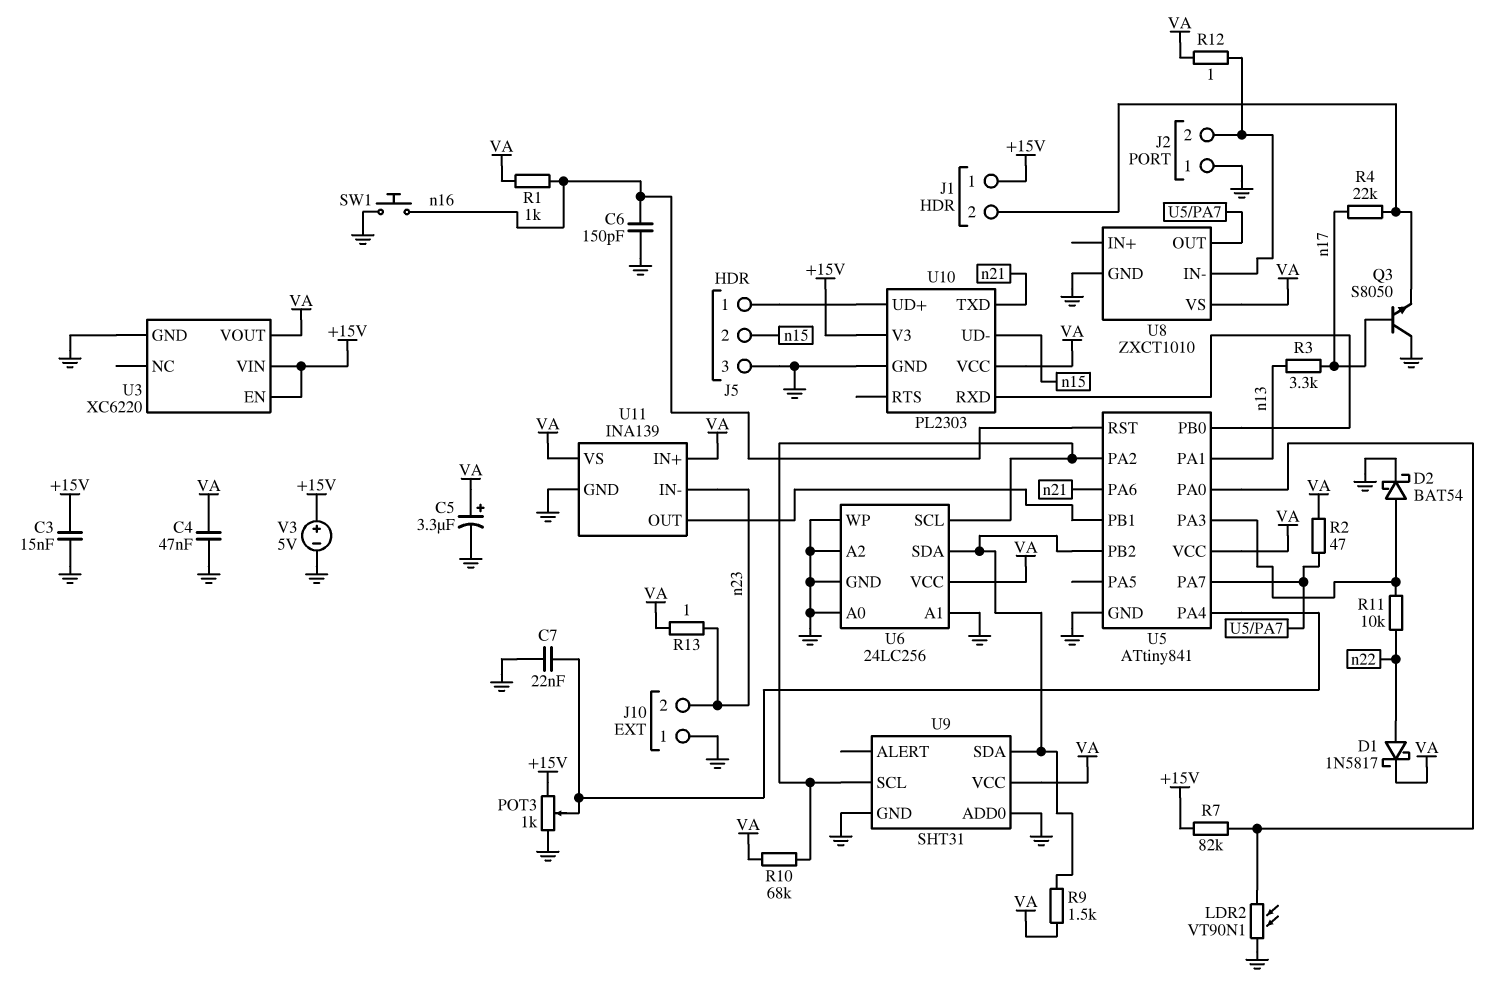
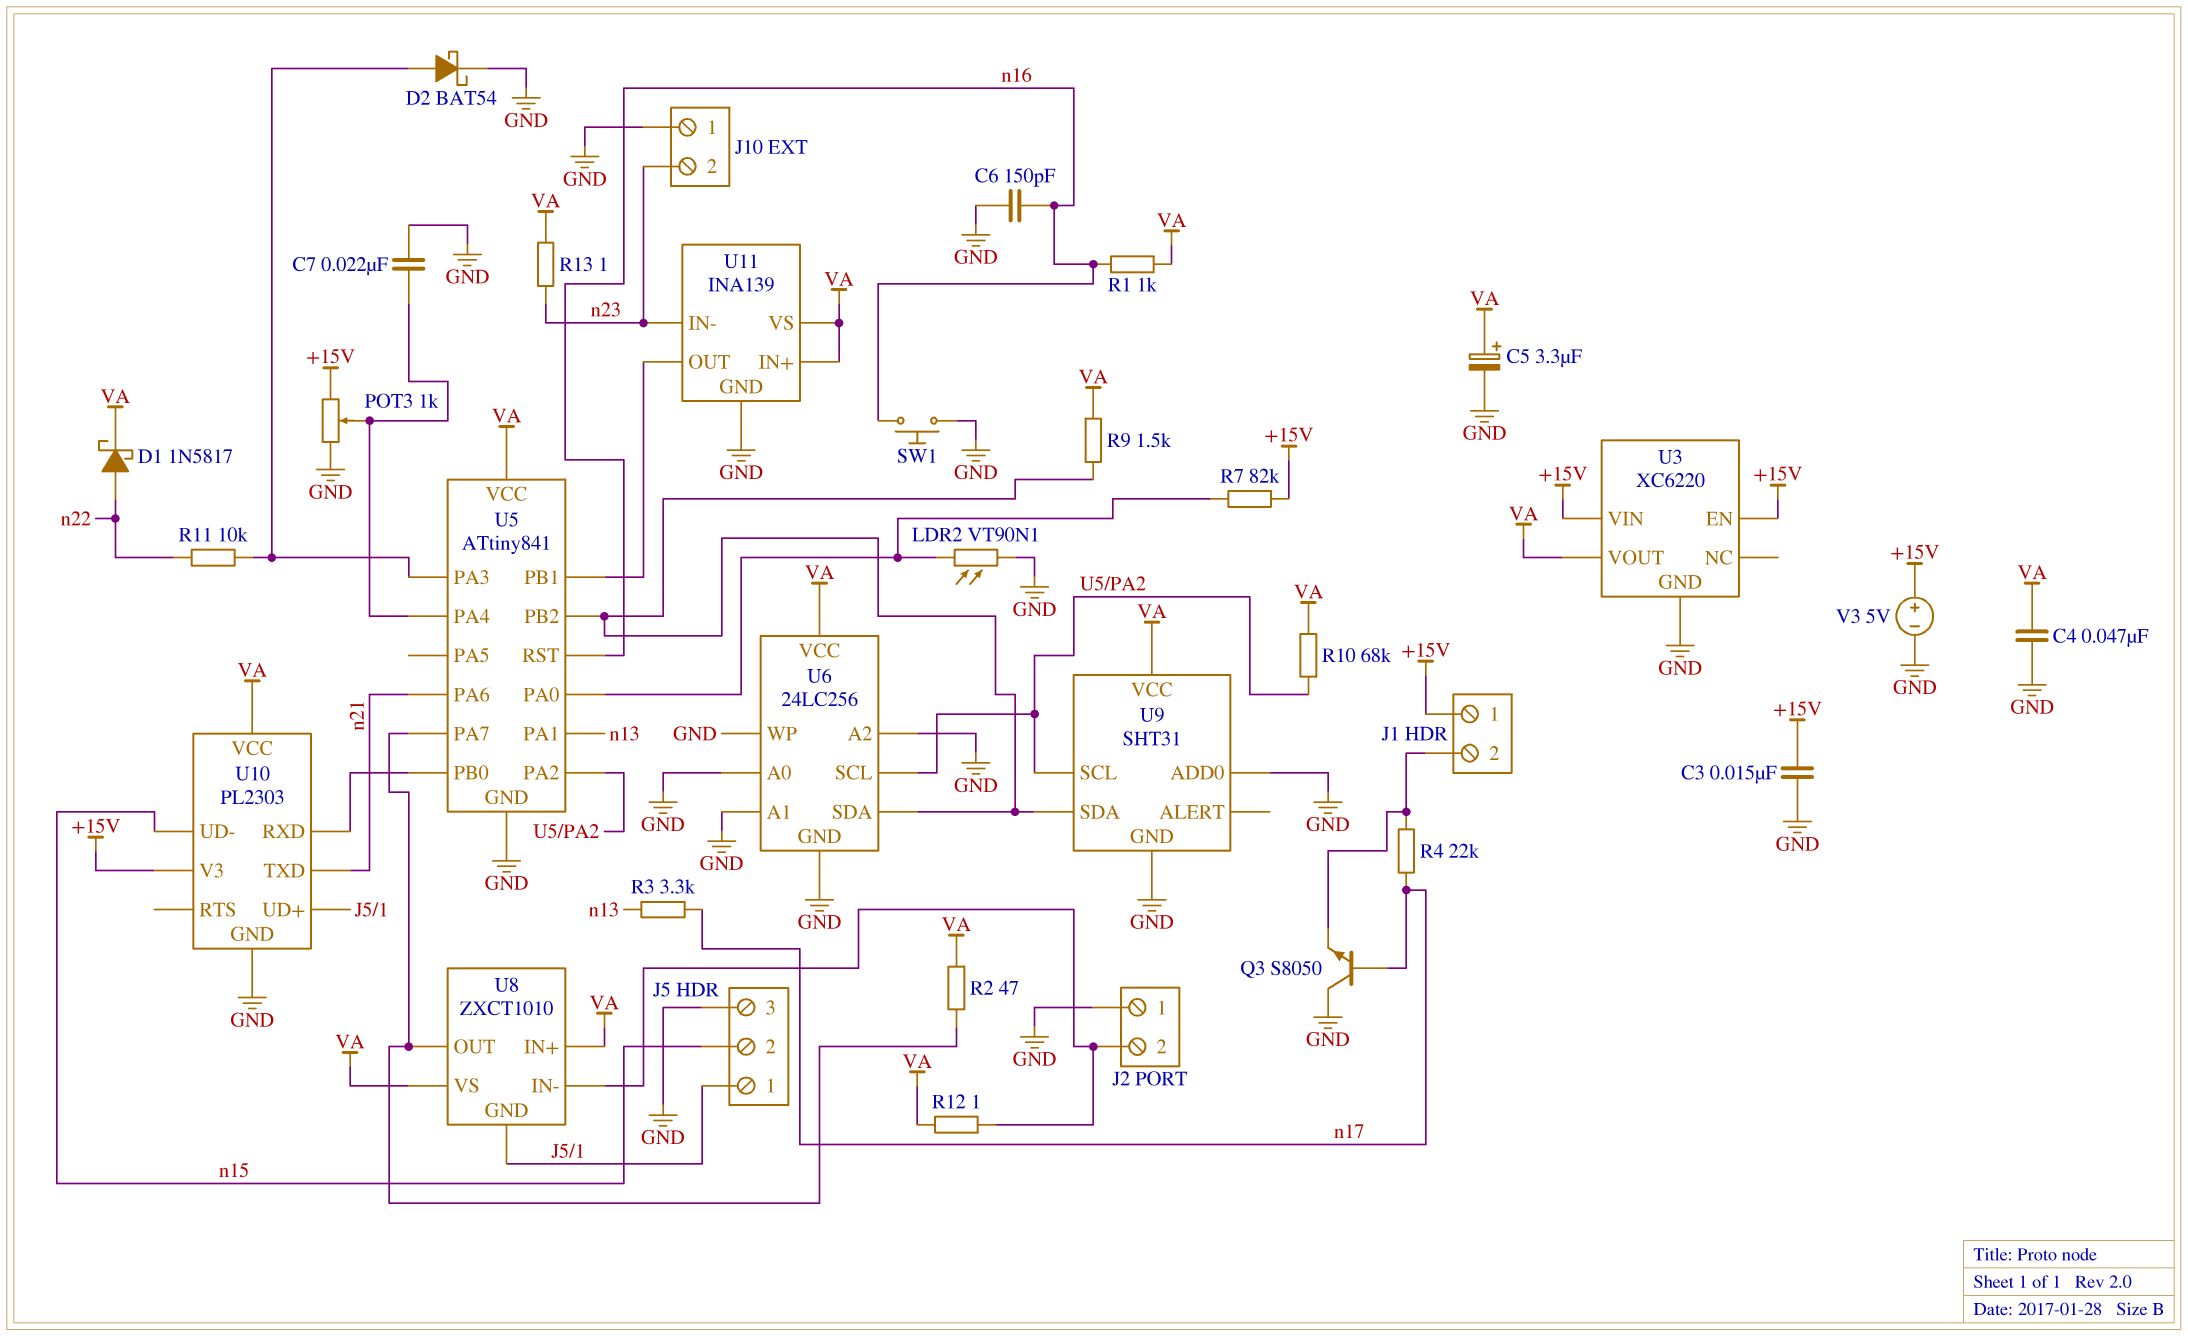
U8 pin GND: GND -> J5/1
U8 pin IN+: none -> VA

